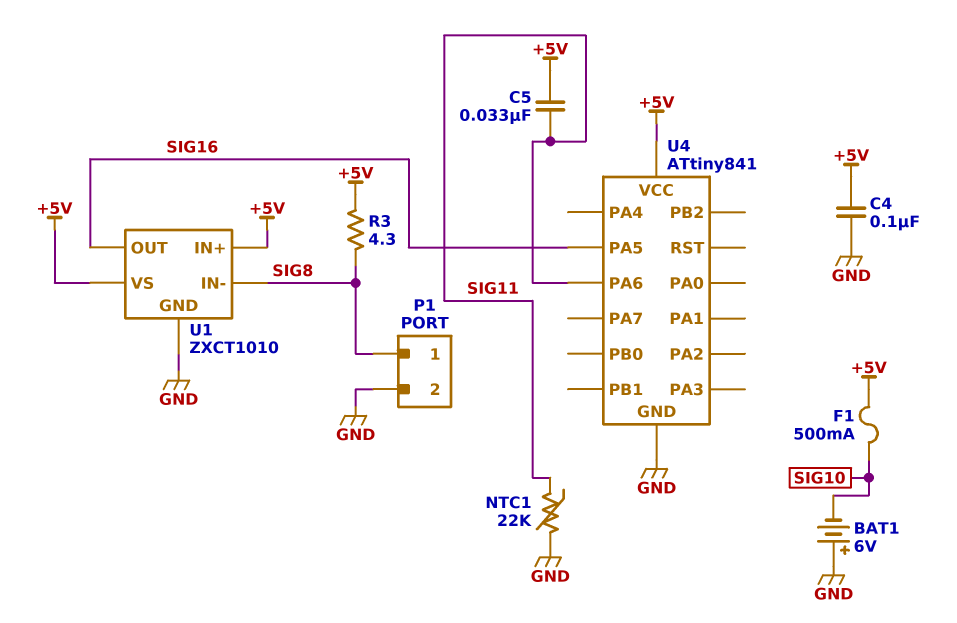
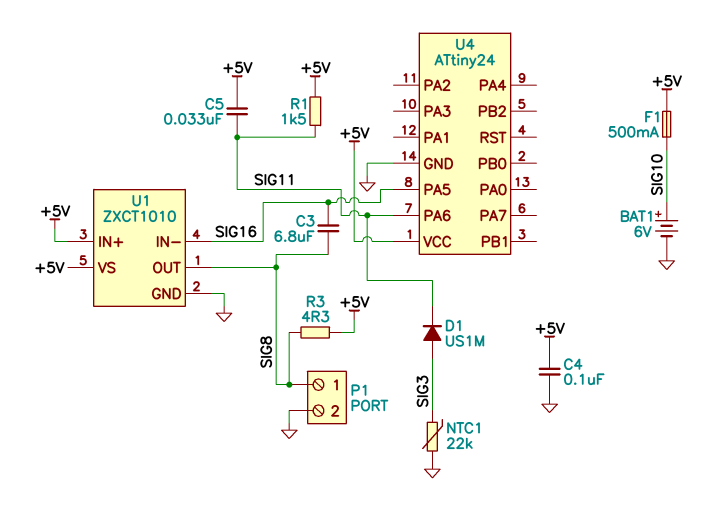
BAT1: 6V (plus GND, minus SIG10) -> 6V (plus SIG10, minus GND)
C3: none -> 6.8uF (SIG8, SIG16)
D1: none -> diode US1M (A SIG3, K SIG11)
NTC1: 22k (GND, SIG11) -> 22k (GND, SIG3)
R1: none -> 1.5k (+5V, SIG11)
U1 pin IN-: SIG8 -> SIG16
U1 pin OUT: SIG16 -> SIG8
U4: ATtiny841 -> ATtiny24

